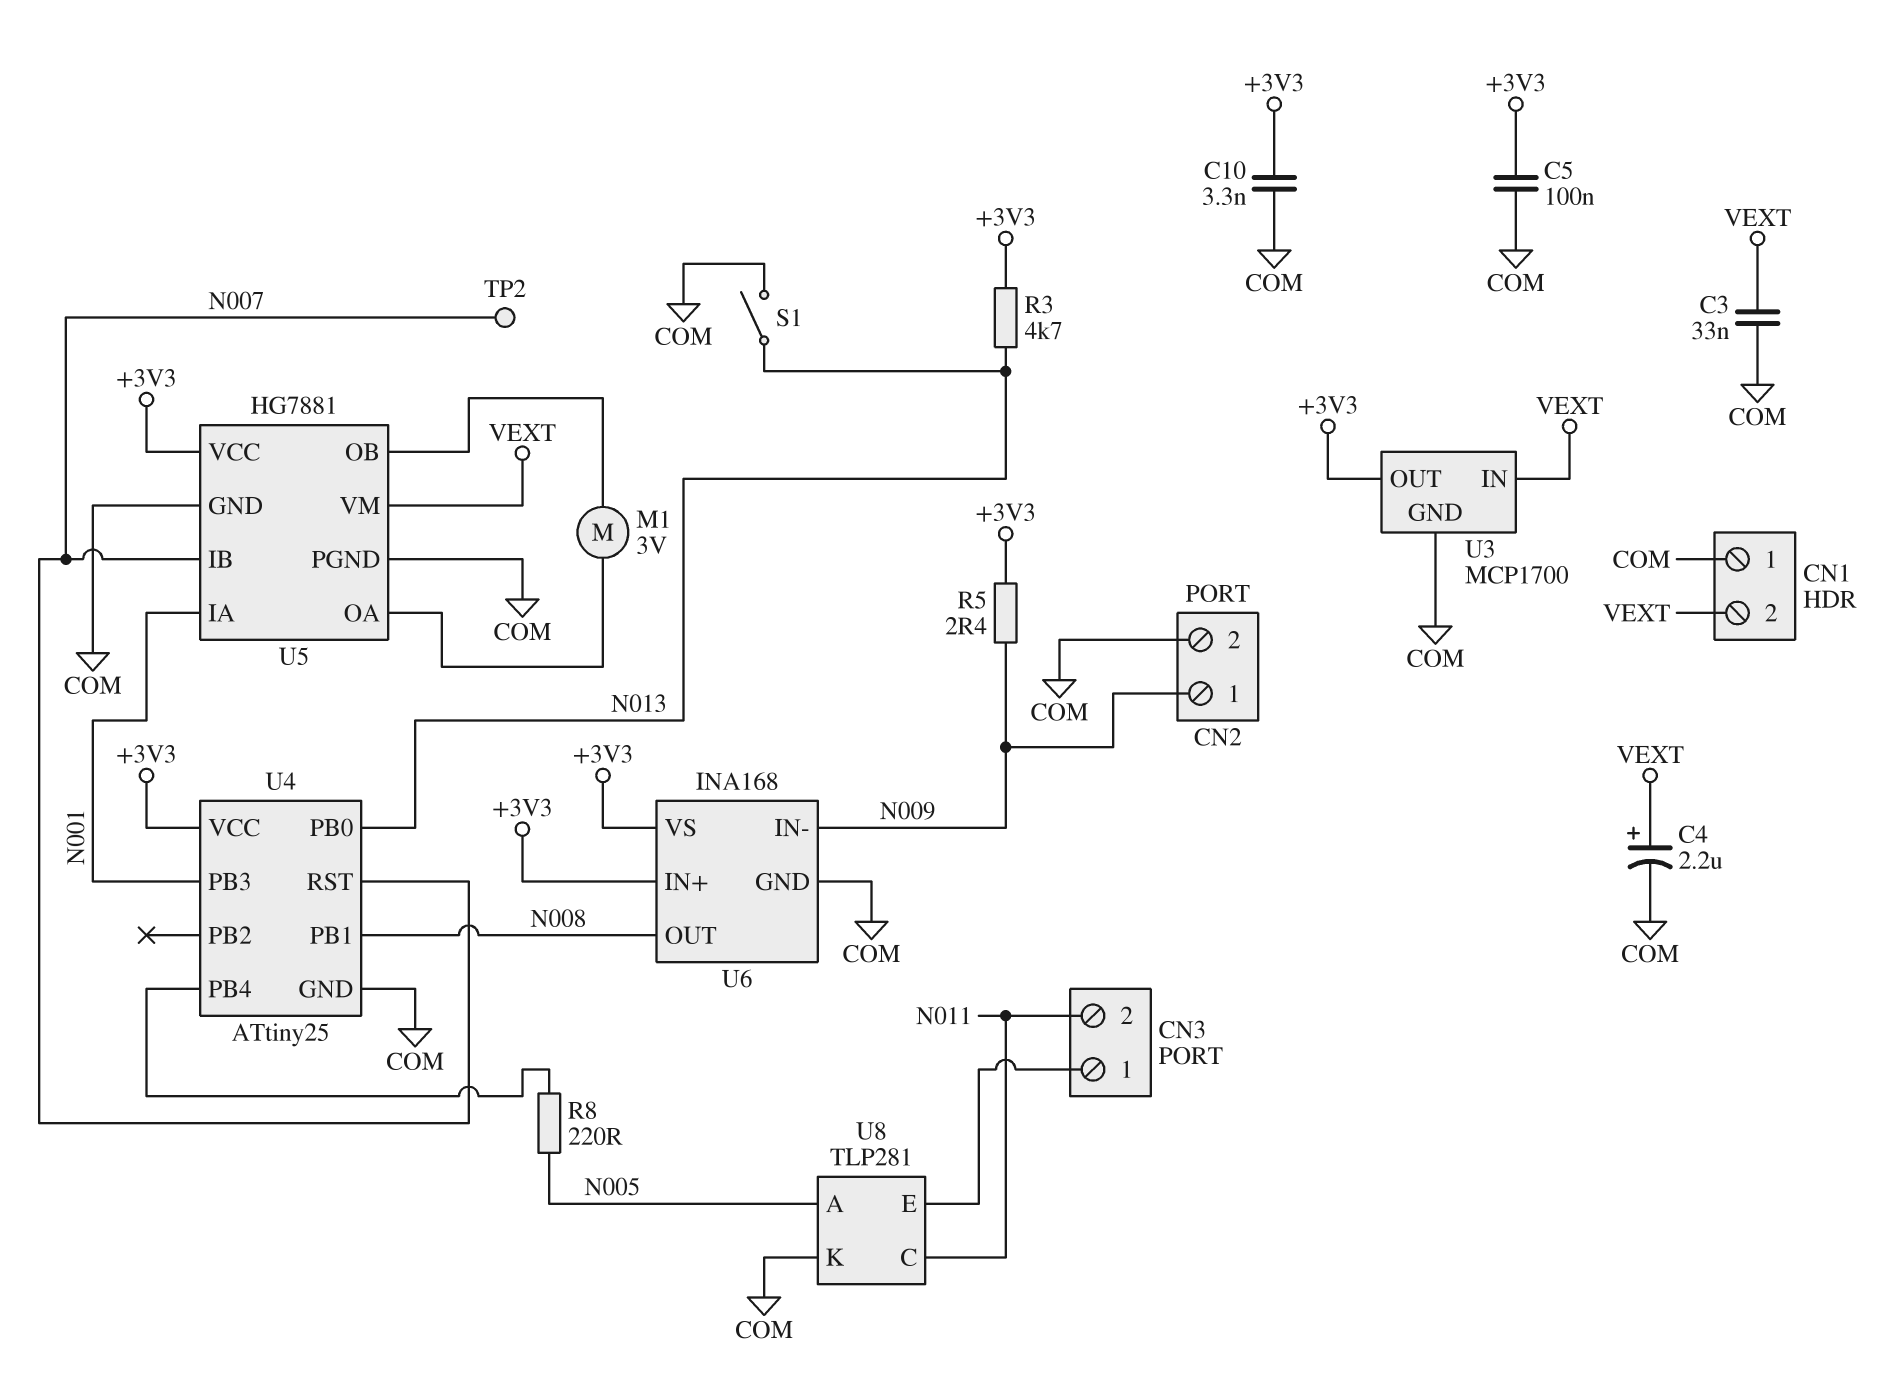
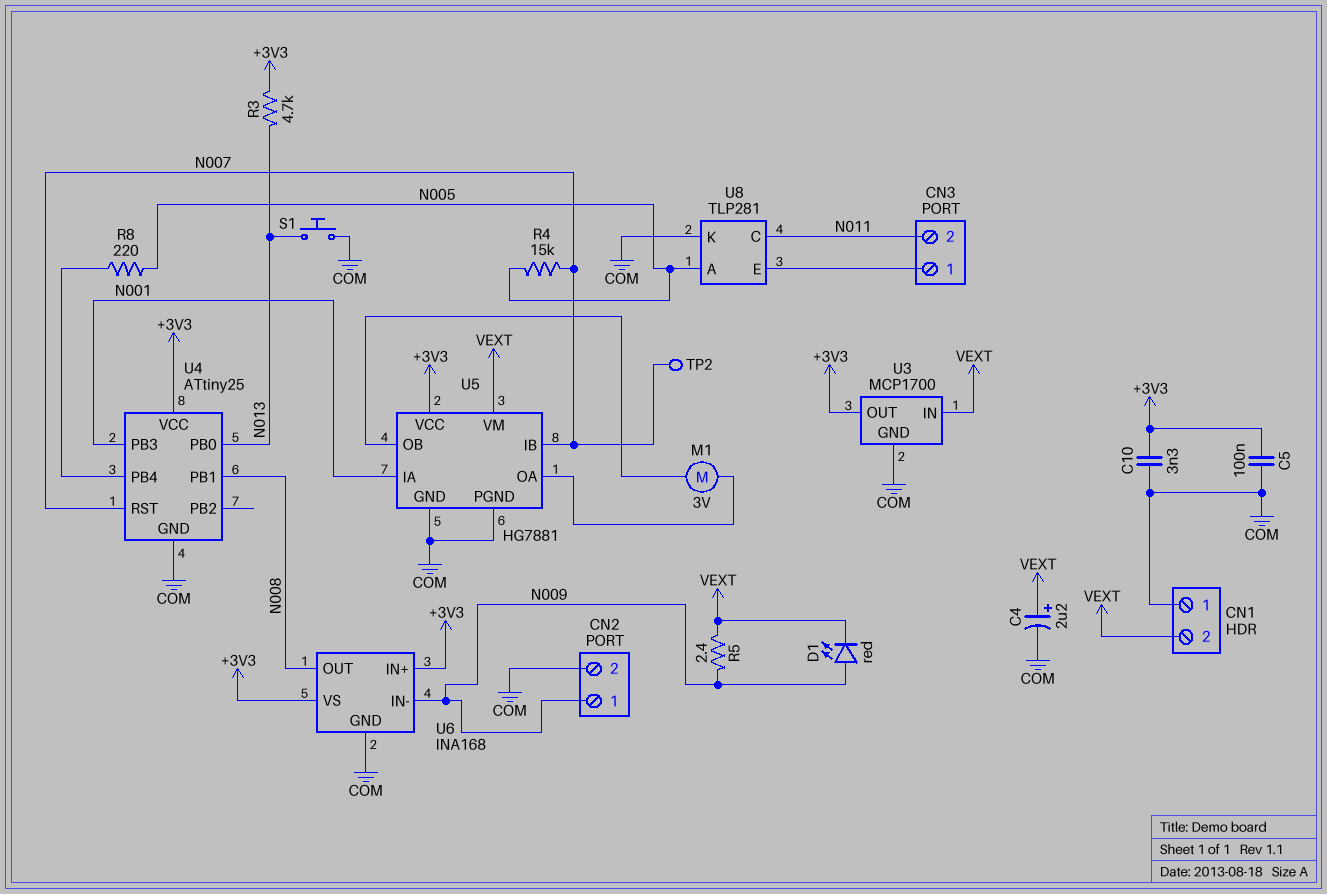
C3: 33nF (COM, VEXT) -> none
D1: none -> LED red (A N009, K VEXT)
R4: none -> 15k (N005, N007)
R5: 2.4 (+3V3, N009) -> 2.4 (N009, VEXT)
S1: switch (COM, N013) -> button (COM, N013)

